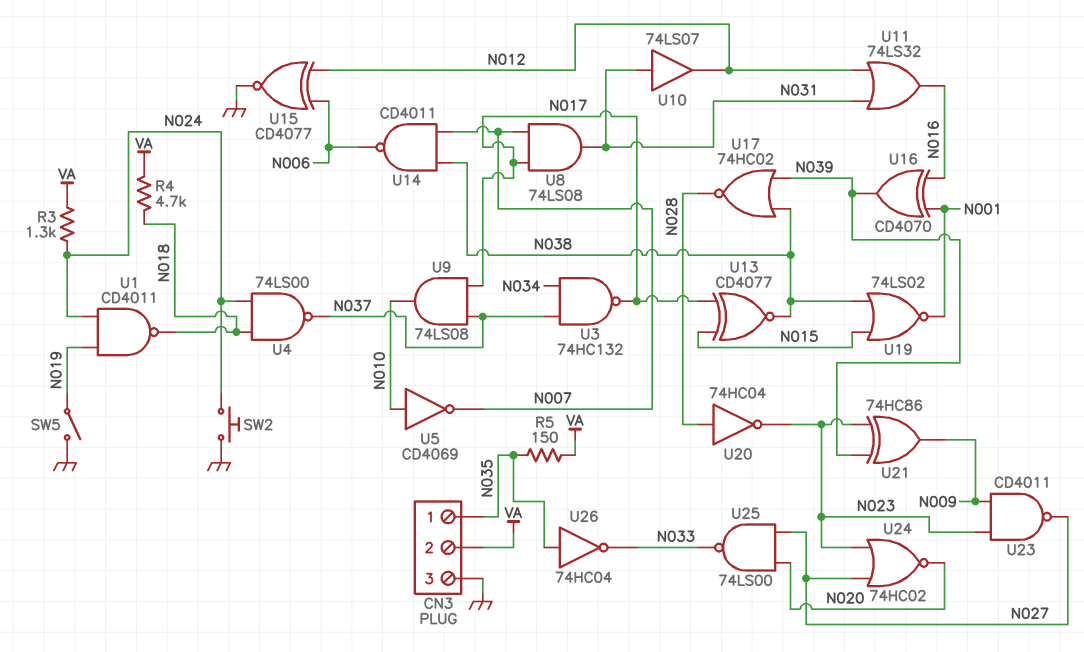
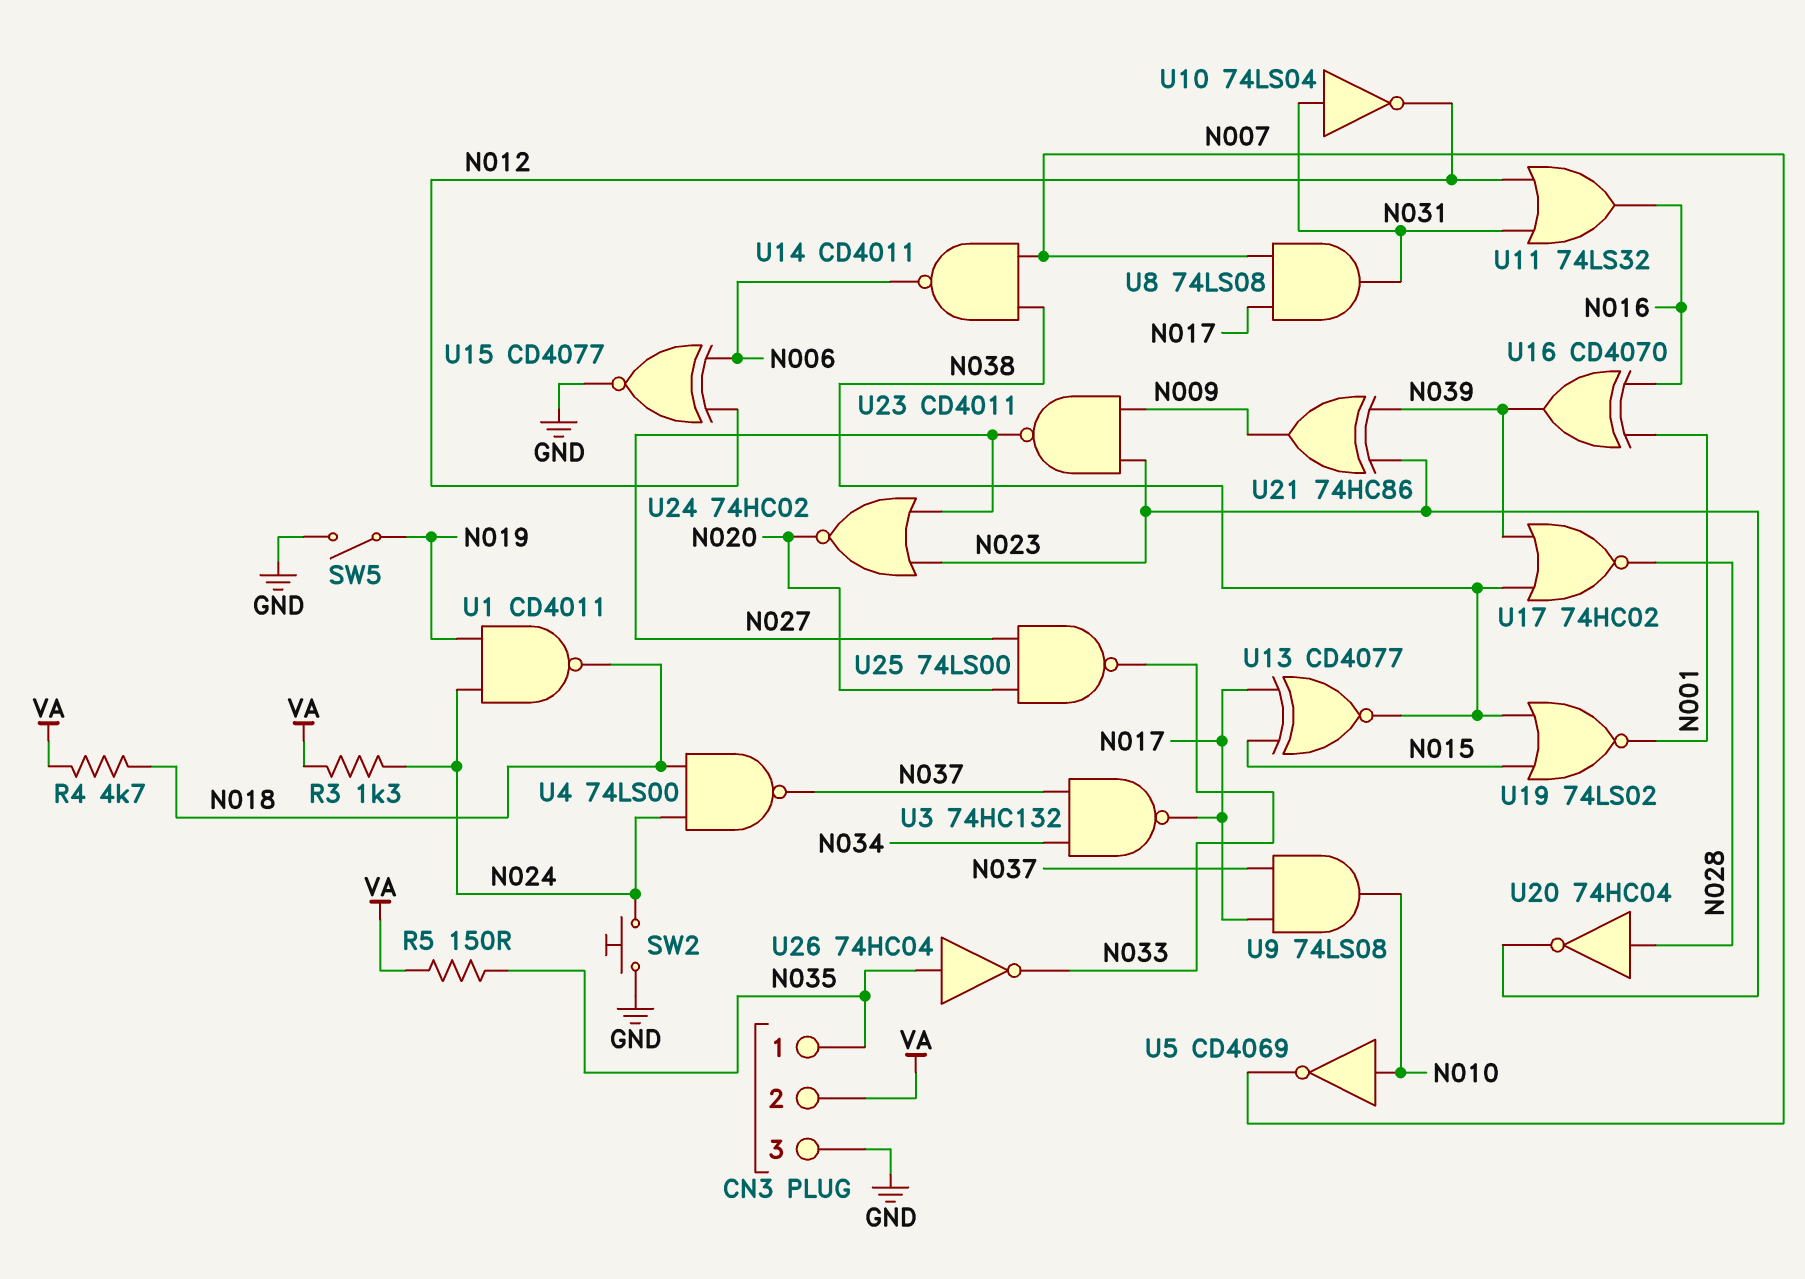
U10: buffer 74LS07 (in N031, out N012) -> NOT 74LS04 (in N031, out N012)

